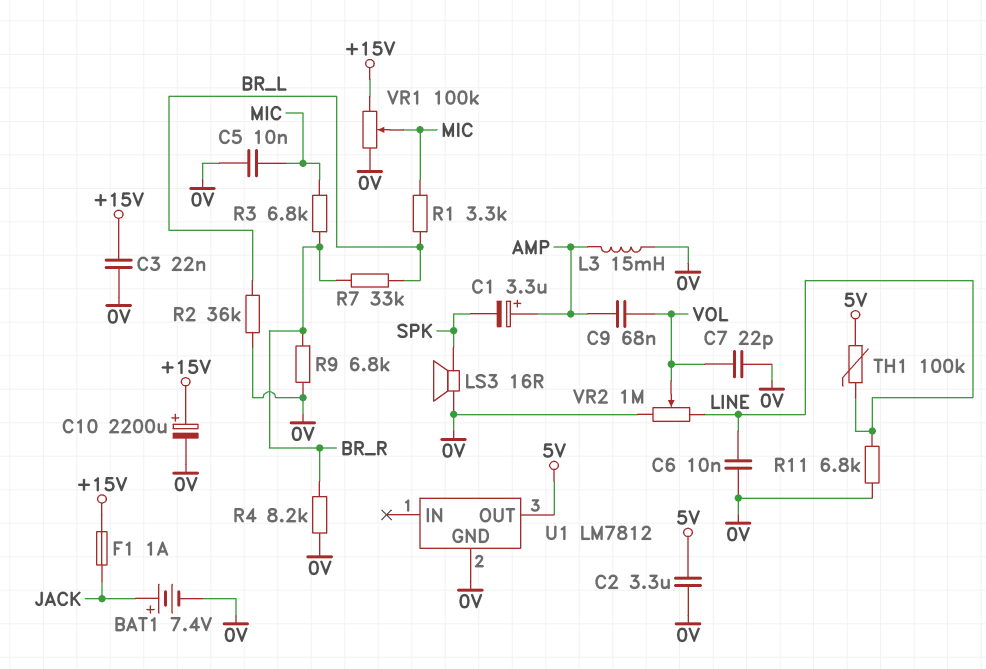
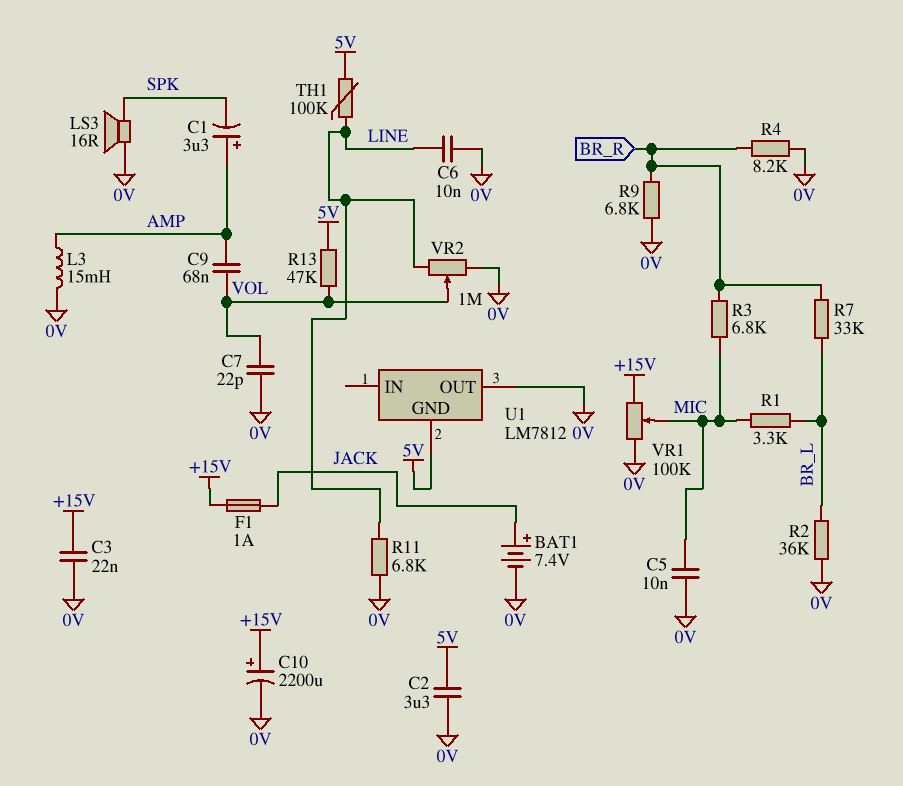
R13: none -> 47k (5V, VOL)
U1 pin GND: 0V -> 5V
U1 pin OUT: 5V -> 0V

